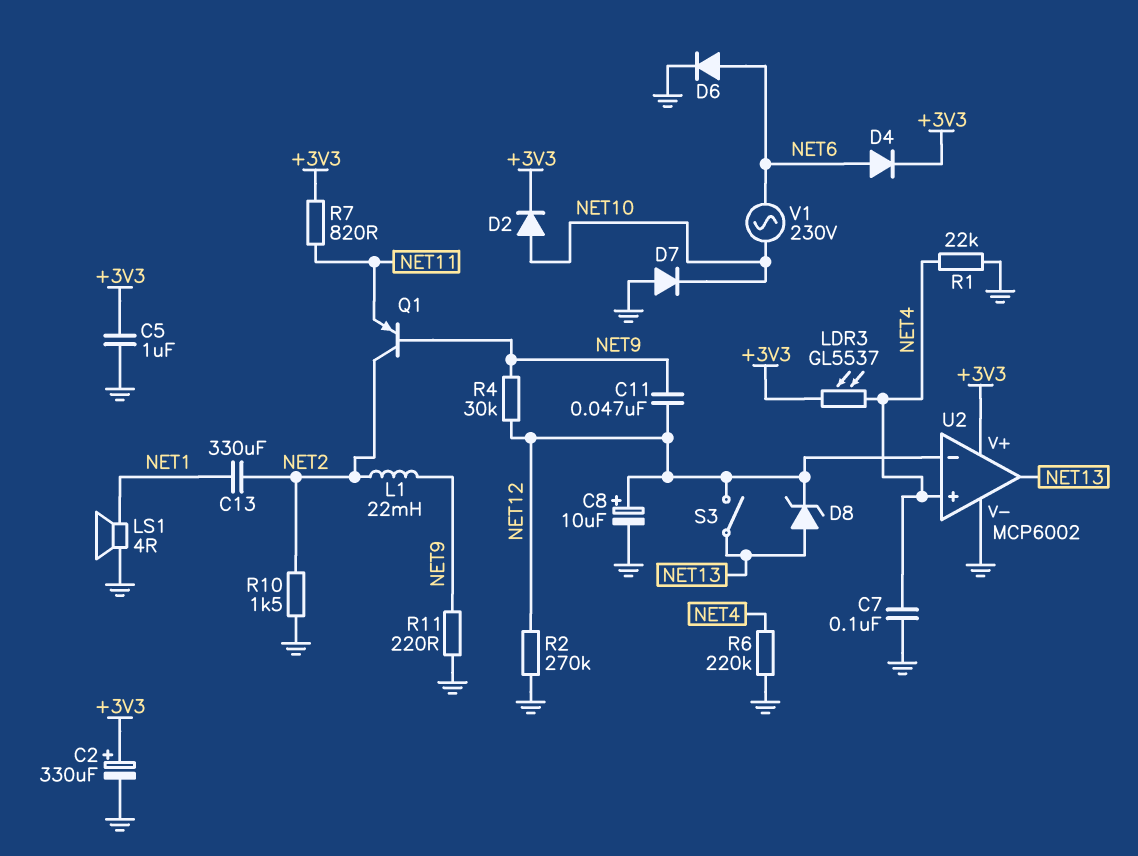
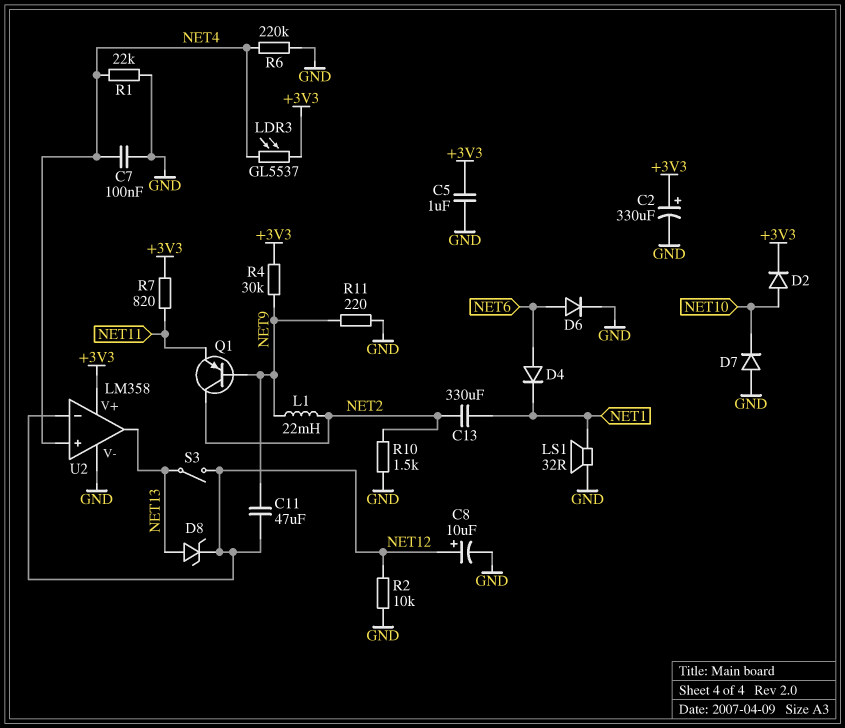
C11: 47nF (NET9, NET12) -> 47uF (NET9, NET12)
D4: diode (A NET6, K +3V3) -> diode (A NET6, K NET1)
LS1: speaker 4R (GND, NET1) -> speaker 32R (GND, NET1)
R2: 270k (GND, NET12) -> 10k (GND, NET12)
R4: 30k (NET9, NET12) -> 30k (+3V3, NET9)
U2: MCP6002 -> LM358
V1: AC 230V (NET6, NET10) -> none

